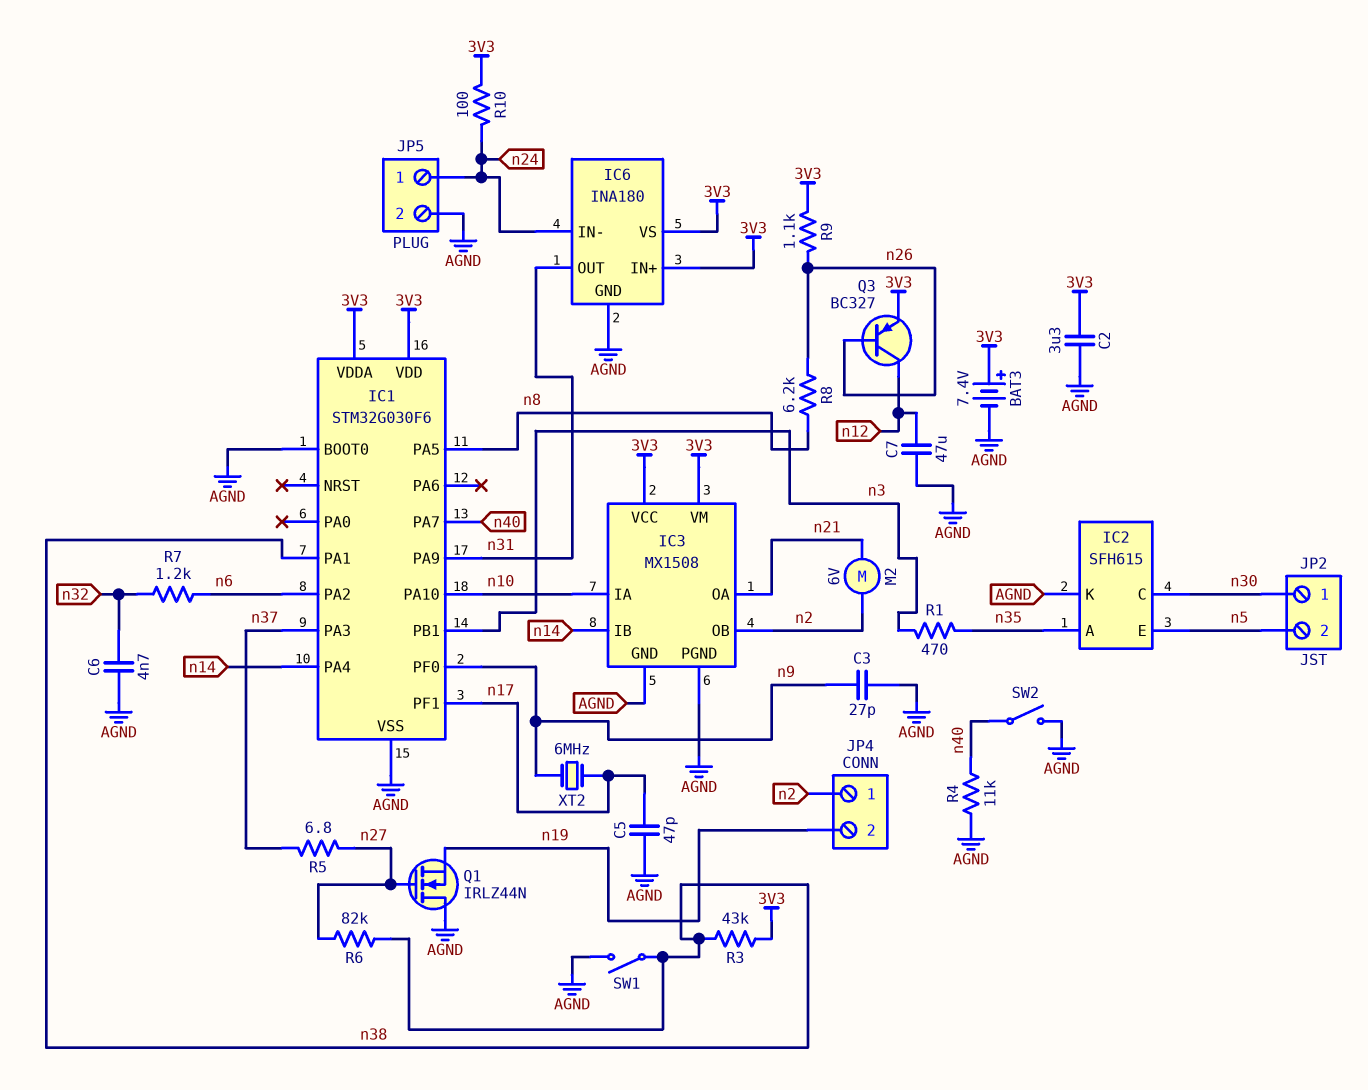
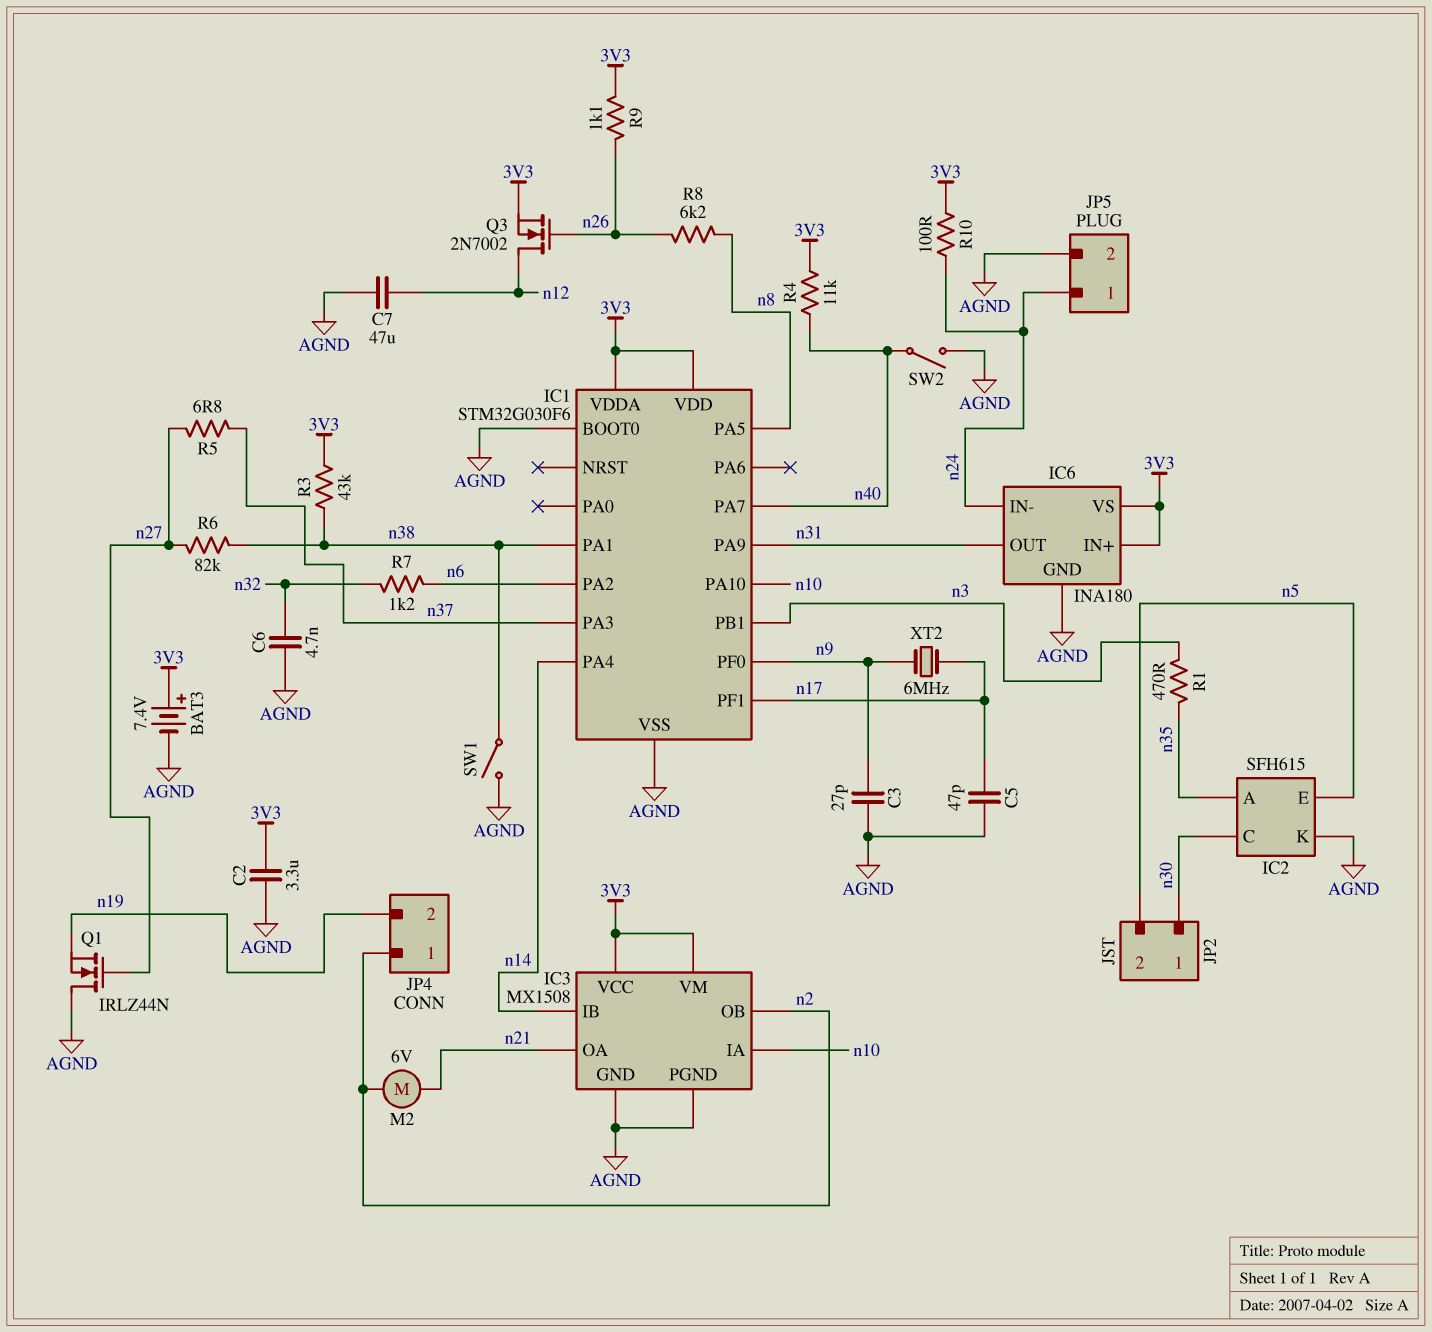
Q3: PNP BC327 (B n26, C n12, E 3V3) -> NMOS 2N7002 (G n26, D n12, S 3V3)
R4: 11k (AGND, n40) -> 11k (3V3, n40)

